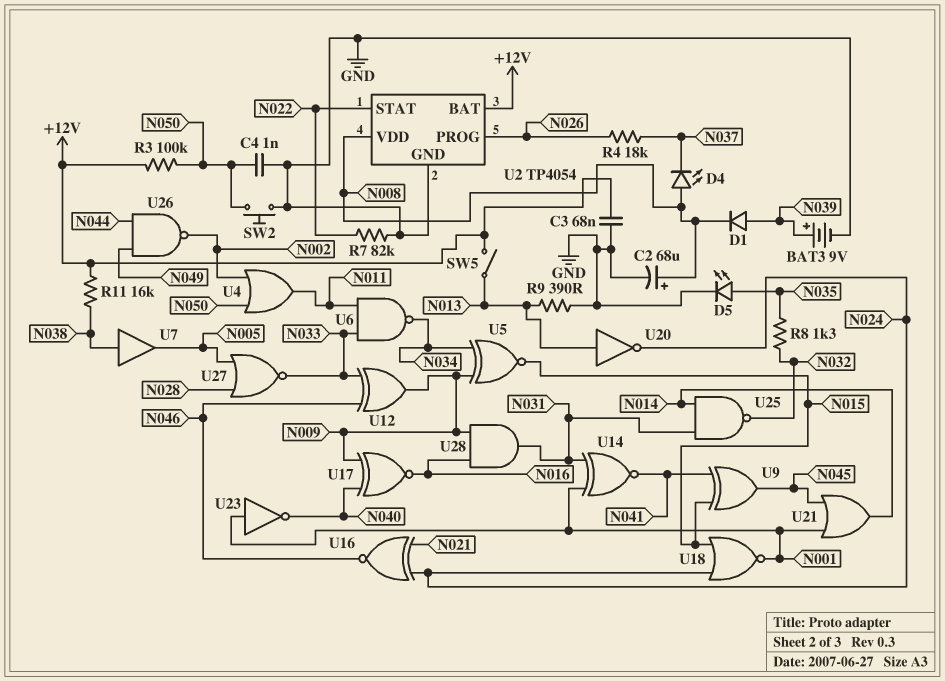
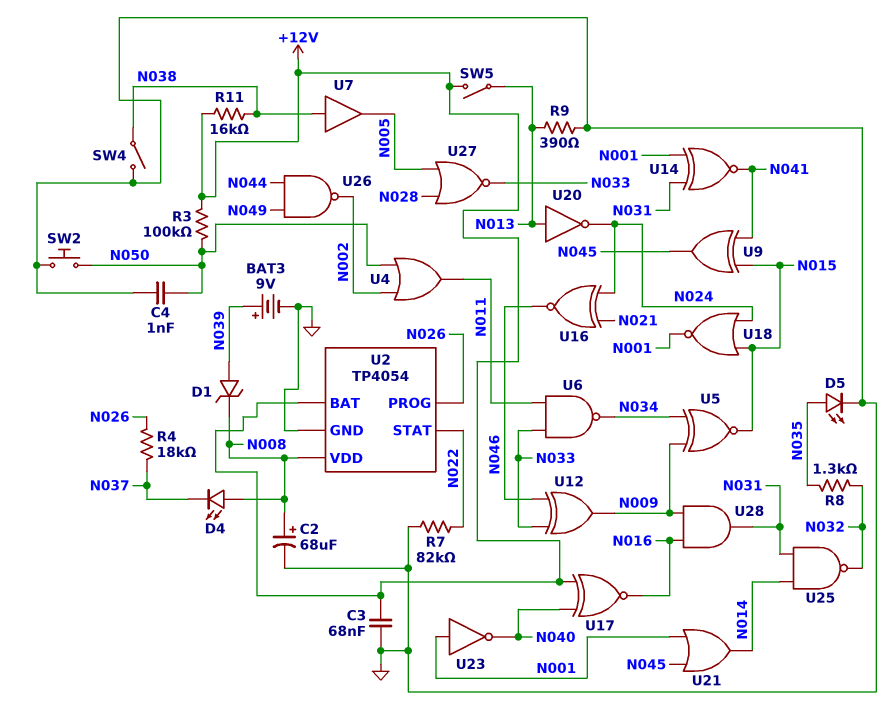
D1: diode (A N039, K N008) -> zener (A N039, K N008)
SW4: none -> switch (GND, N038)
U17: XNOR (in N009, in N040, out N016) -> XNOR (in +12V, in N040, out N016)

